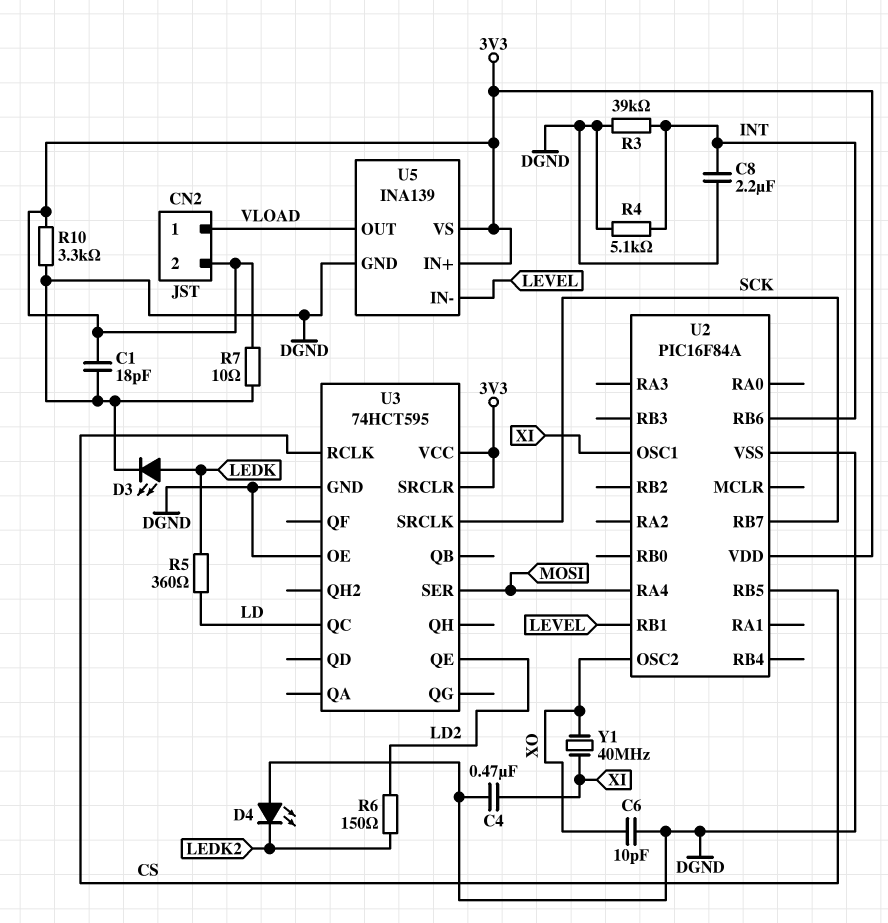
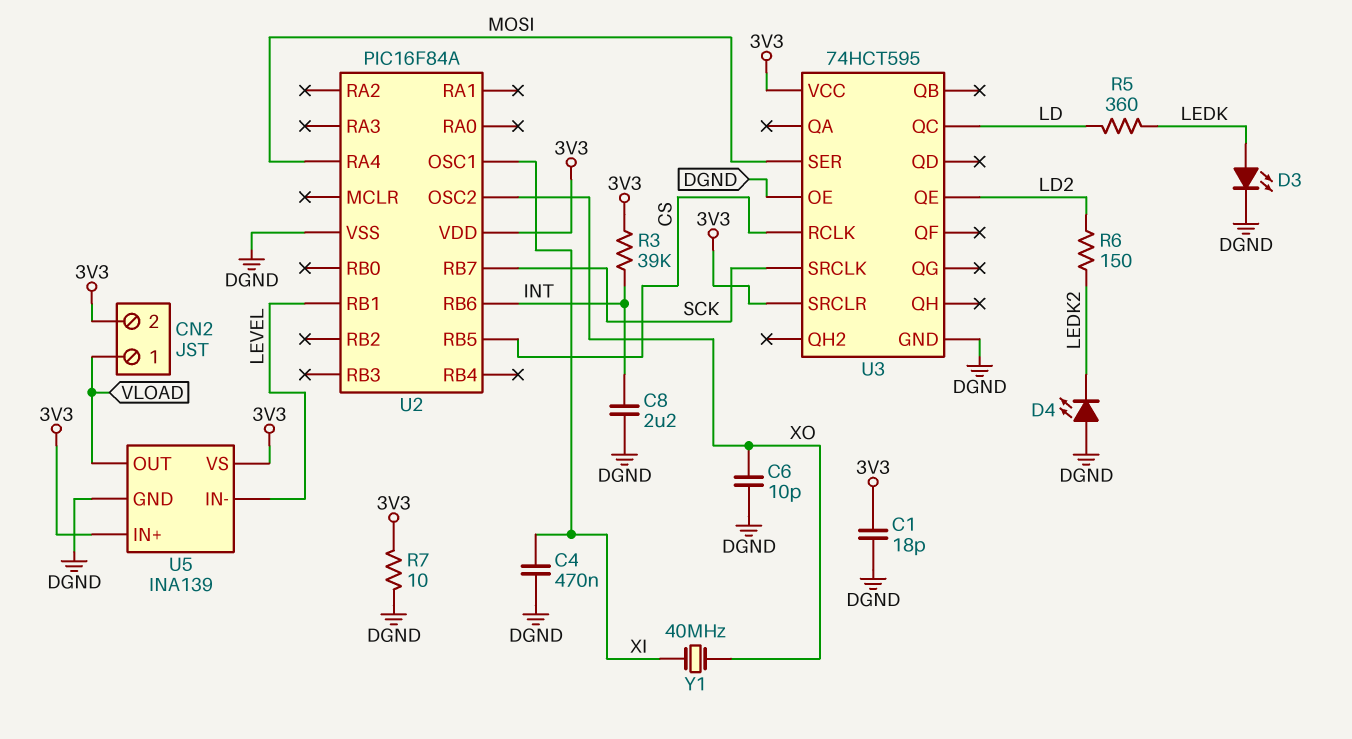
R3: 39k (DGND, INT) -> 39k (3V3, INT)
R4: 5.1k (DGND, INT) -> none
R10: 3.3k (3V3, DGND) -> none

